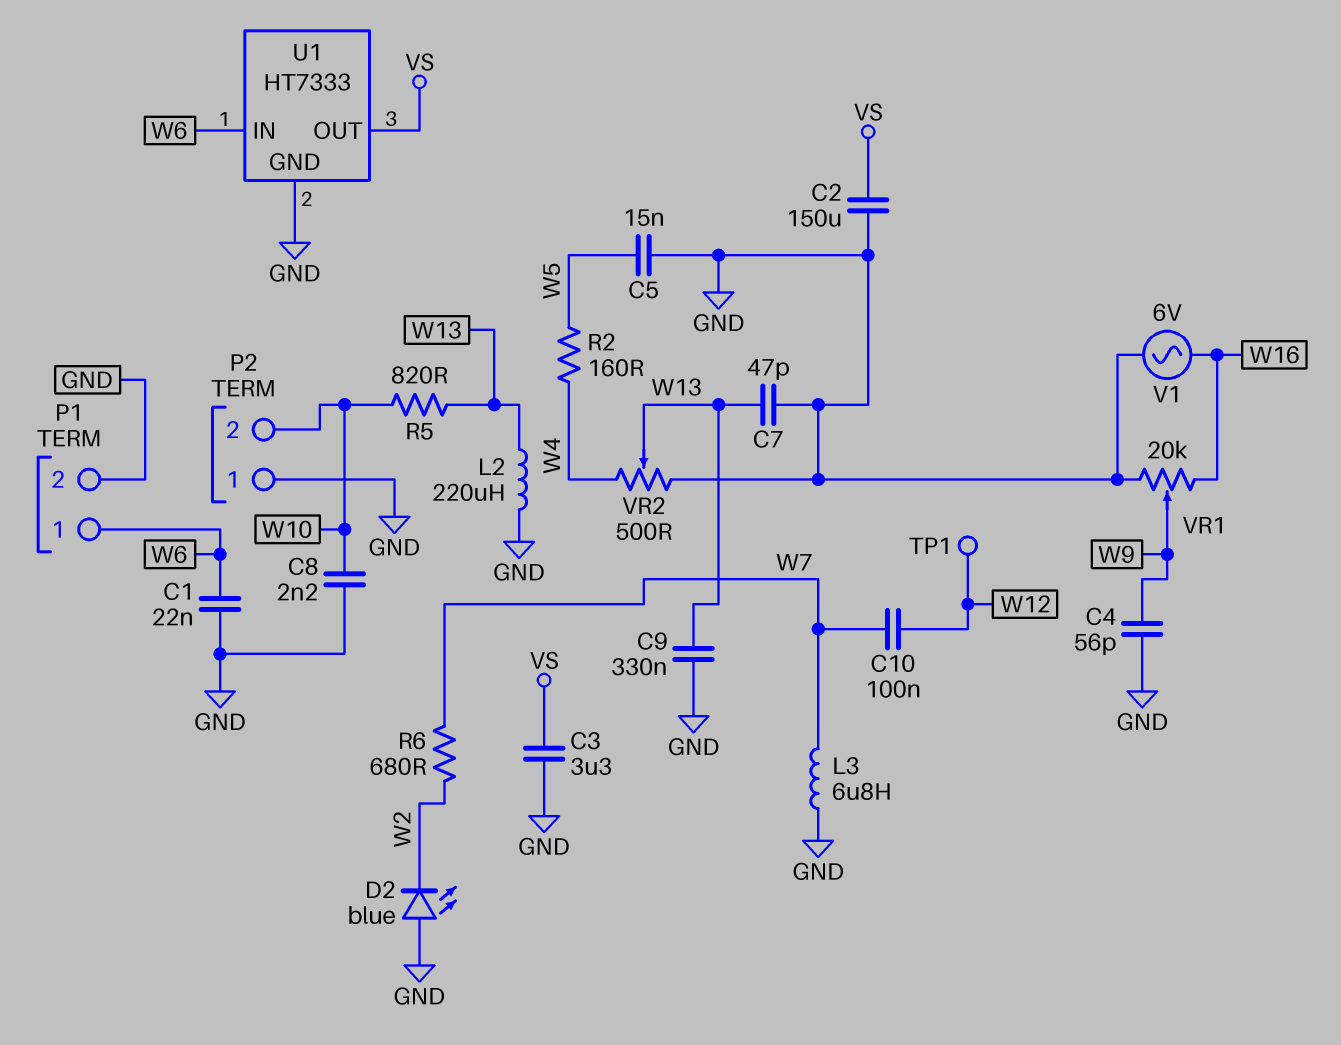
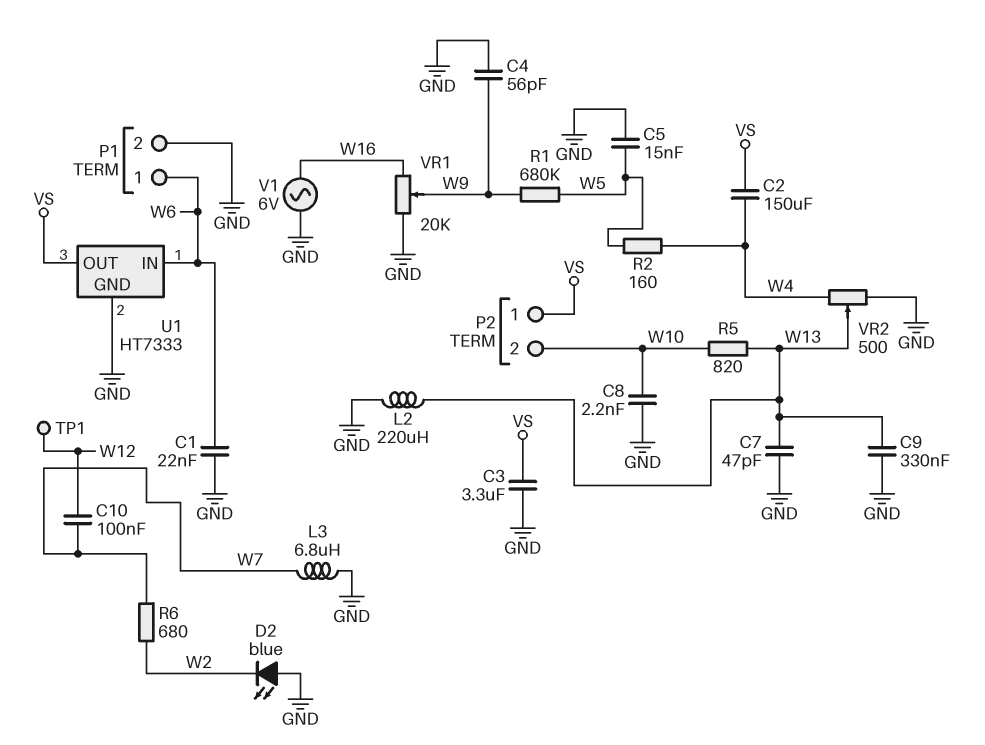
C2: 150uF (GND, VS) -> 150uF (VS, W4)
P2 pin 1: GND -> VS
R1: none -> 680k (W5, W9)

